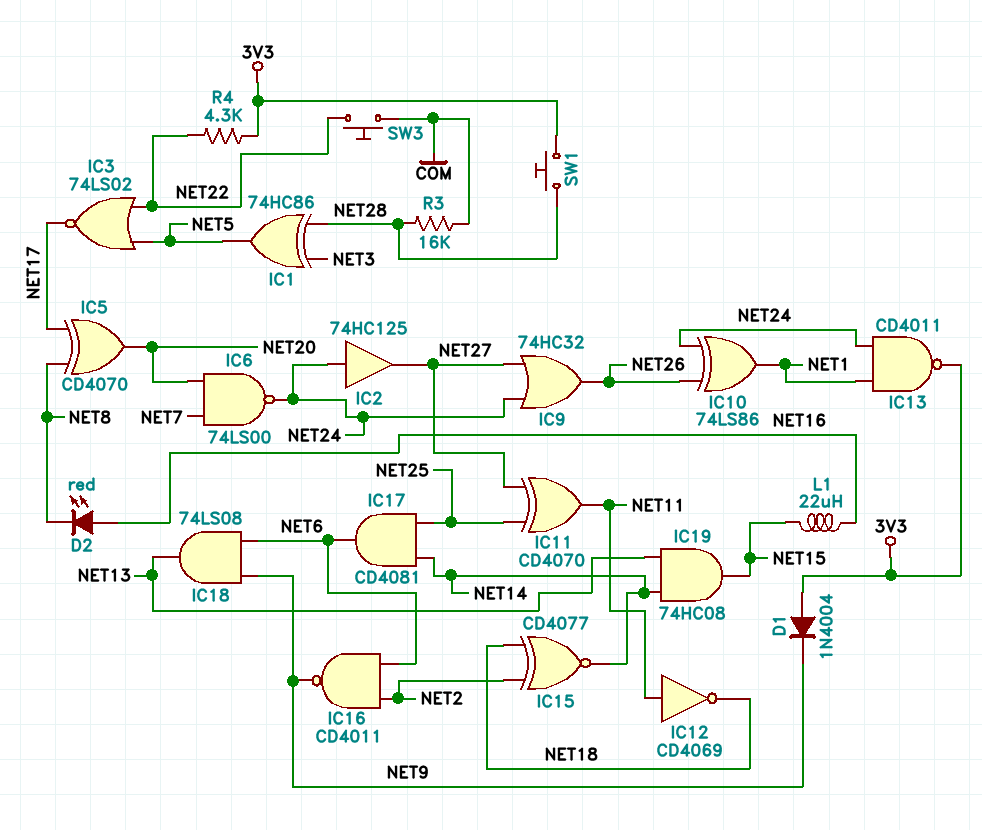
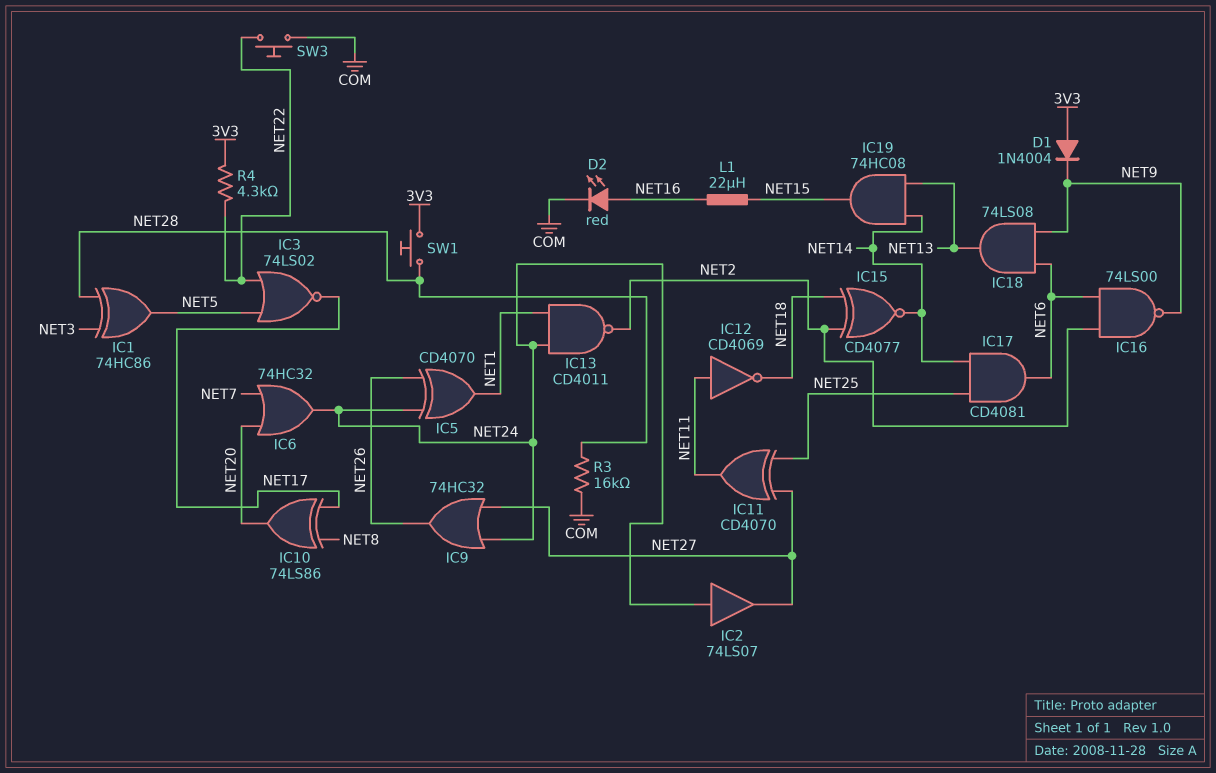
D2: LED red (A NET16, K NET8) -> LED red (A NET16, K COM)
IC2: buffer 74HC125 (in NET24, out NET27) -> buffer 74LS07 (in NET24, out NET27)
IC5: XOR CD4070 (in NET8, in NET17, out NET20) -> XOR CD4070 (in NET24, in NET26, out NET1)
IC6: NAND 74LS00 (in NET7, in NET20, out NET24) -> OR 74HC32 (in NET7, in NET20, out NET24)
IC10: XOR 74LS86 (in NET24, in NET26, out NET1) -> XOR 74LS86 (in NET8, in NET17, out NET20)
IC13: NAND CD4011 (in NET1, in NET24, out 3V3) -> NAND CD4011 (in NET1, in NET24, out NET2)
IC16: NAND CD4011 (in NET2, in NET6, out NET9) -> NAND 74LS00 (in NET2, in NET6, out NET9)

